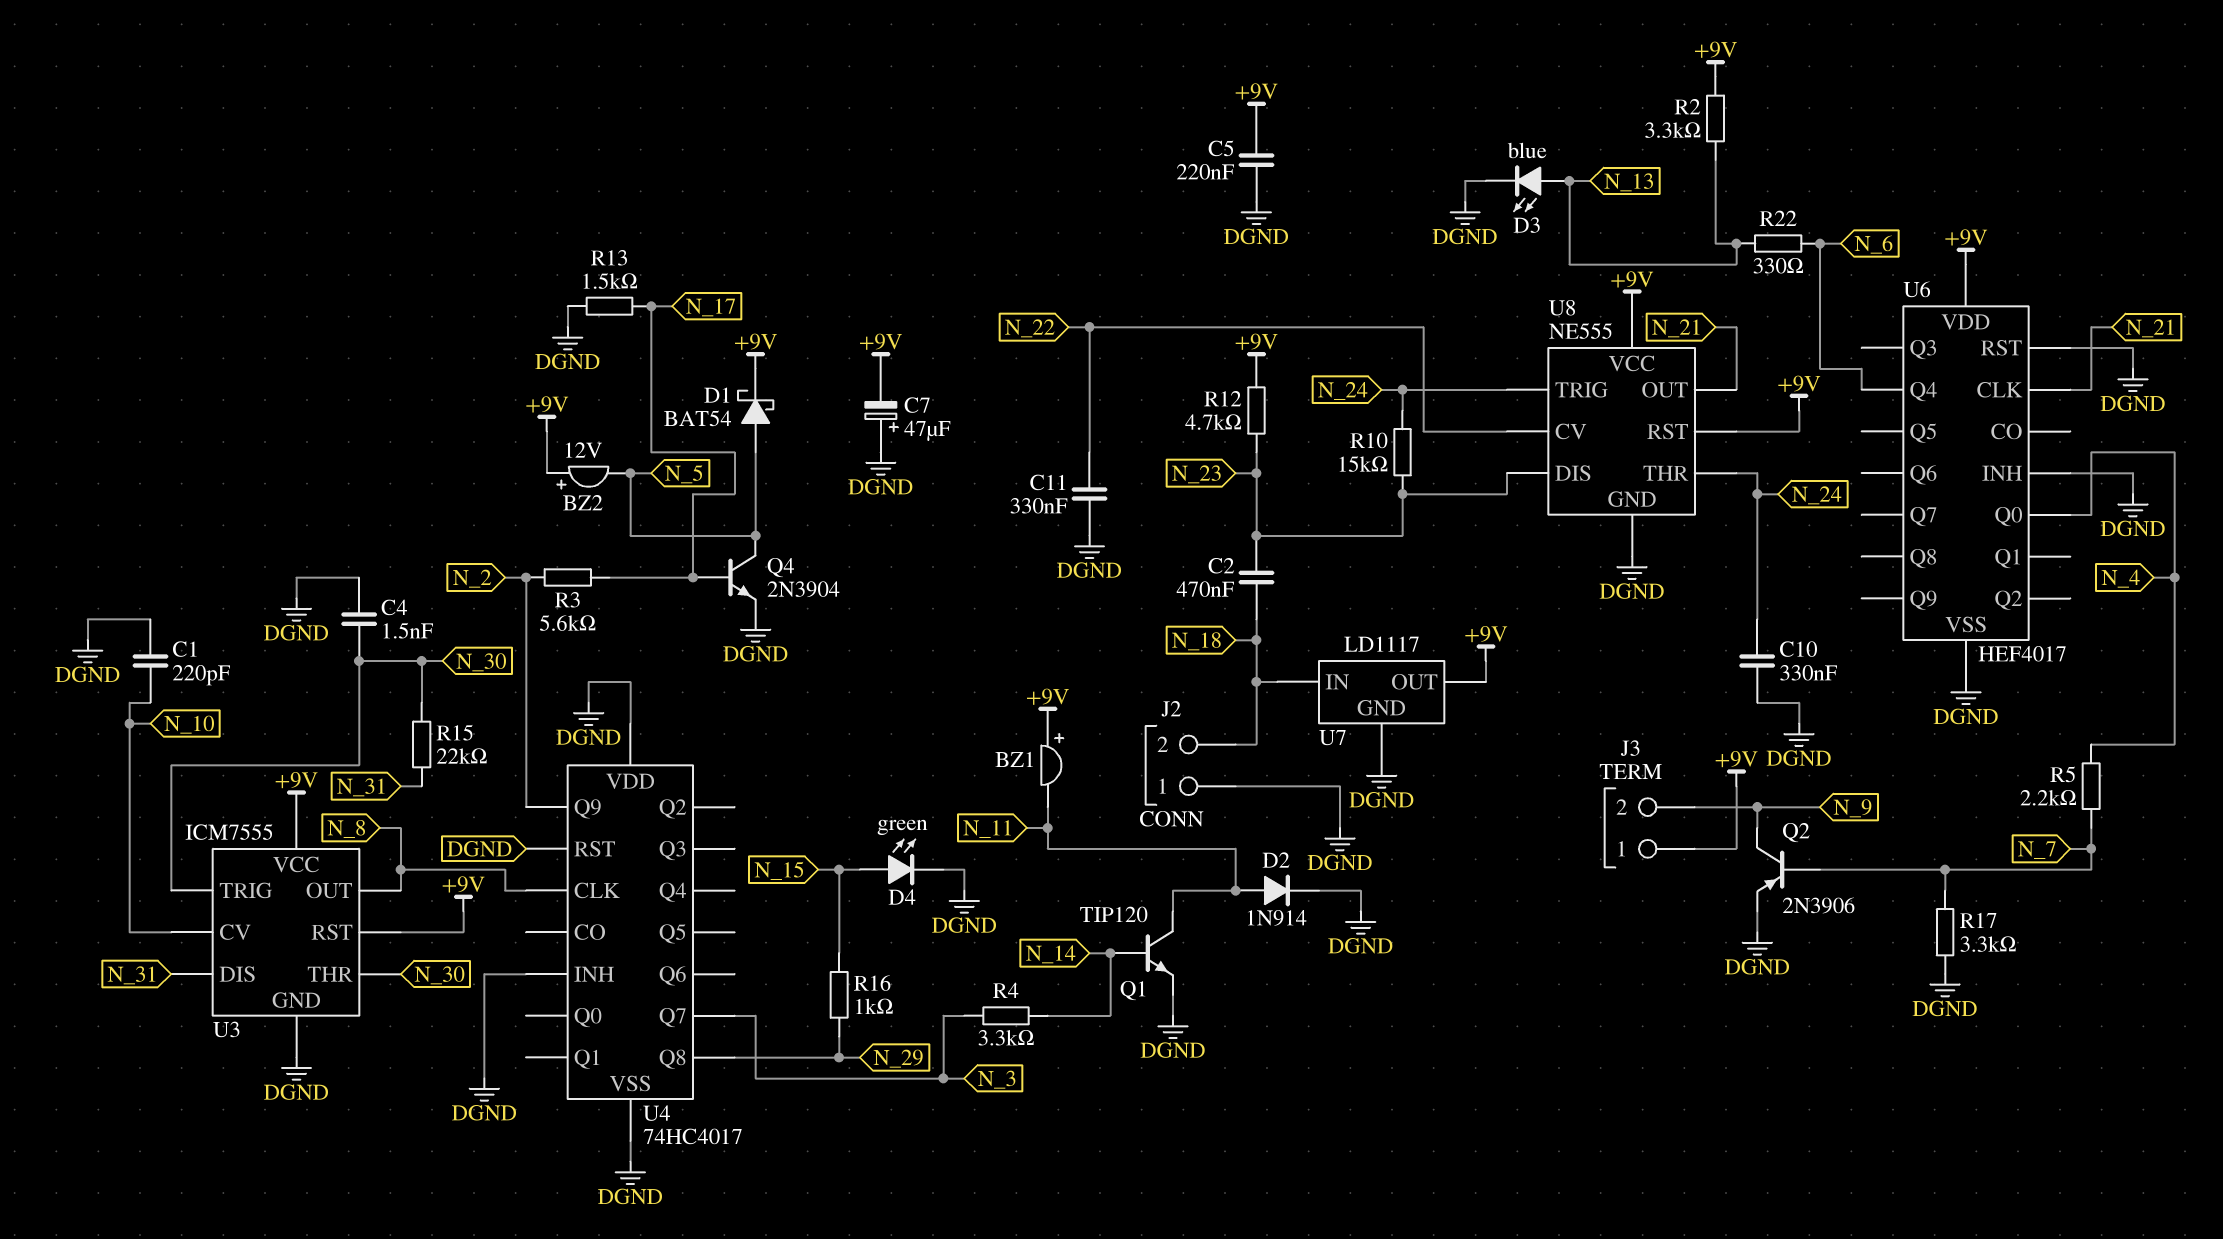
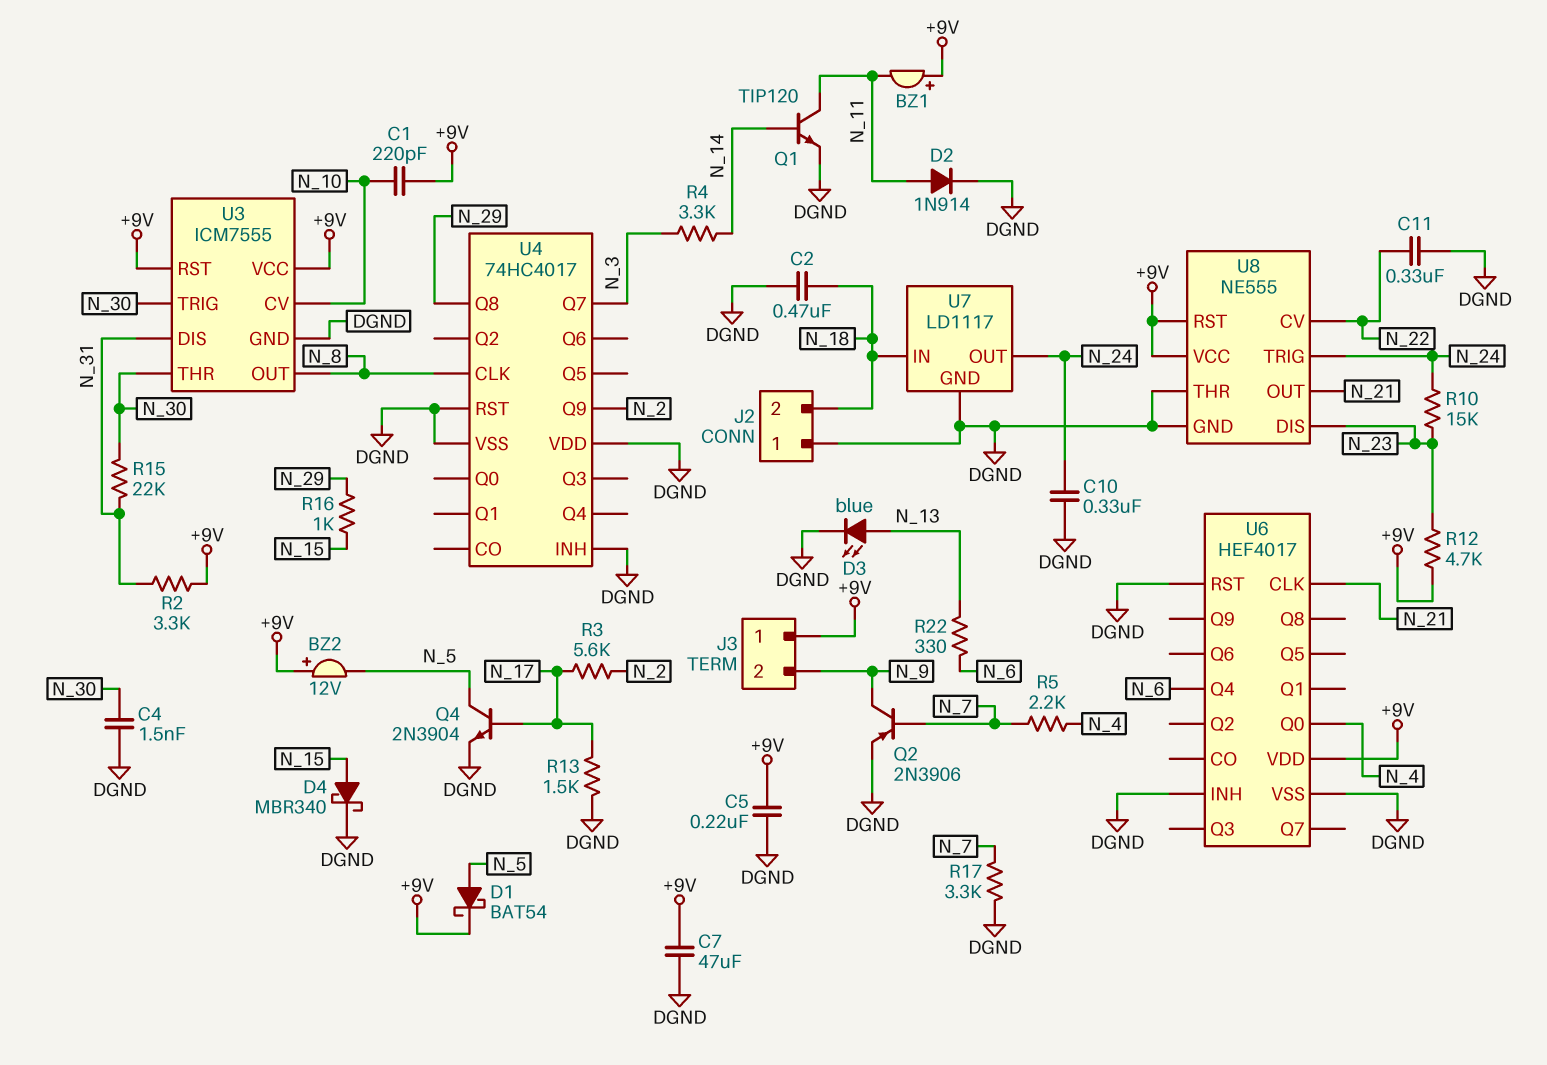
C1: 220pF (DGND, N_10) -> 220pF (+9V, N_10)
C2: 470nF (N_18, N_23) -> 470nF (DGND, N_18)
C7: 47uF (plus DGND, minus +9V) -> 47uF (+9V, DGND)
D4: LED green (A N_15, K DGND) -> schottky MBR340 (A N_15, K DGND)
R2: 3.3k (+9V, N_13) -> 3.3k (+9V, N_31)
U7 pin OUT: +9V -> N_24
U8 pin THR: N_24 -> DGND

